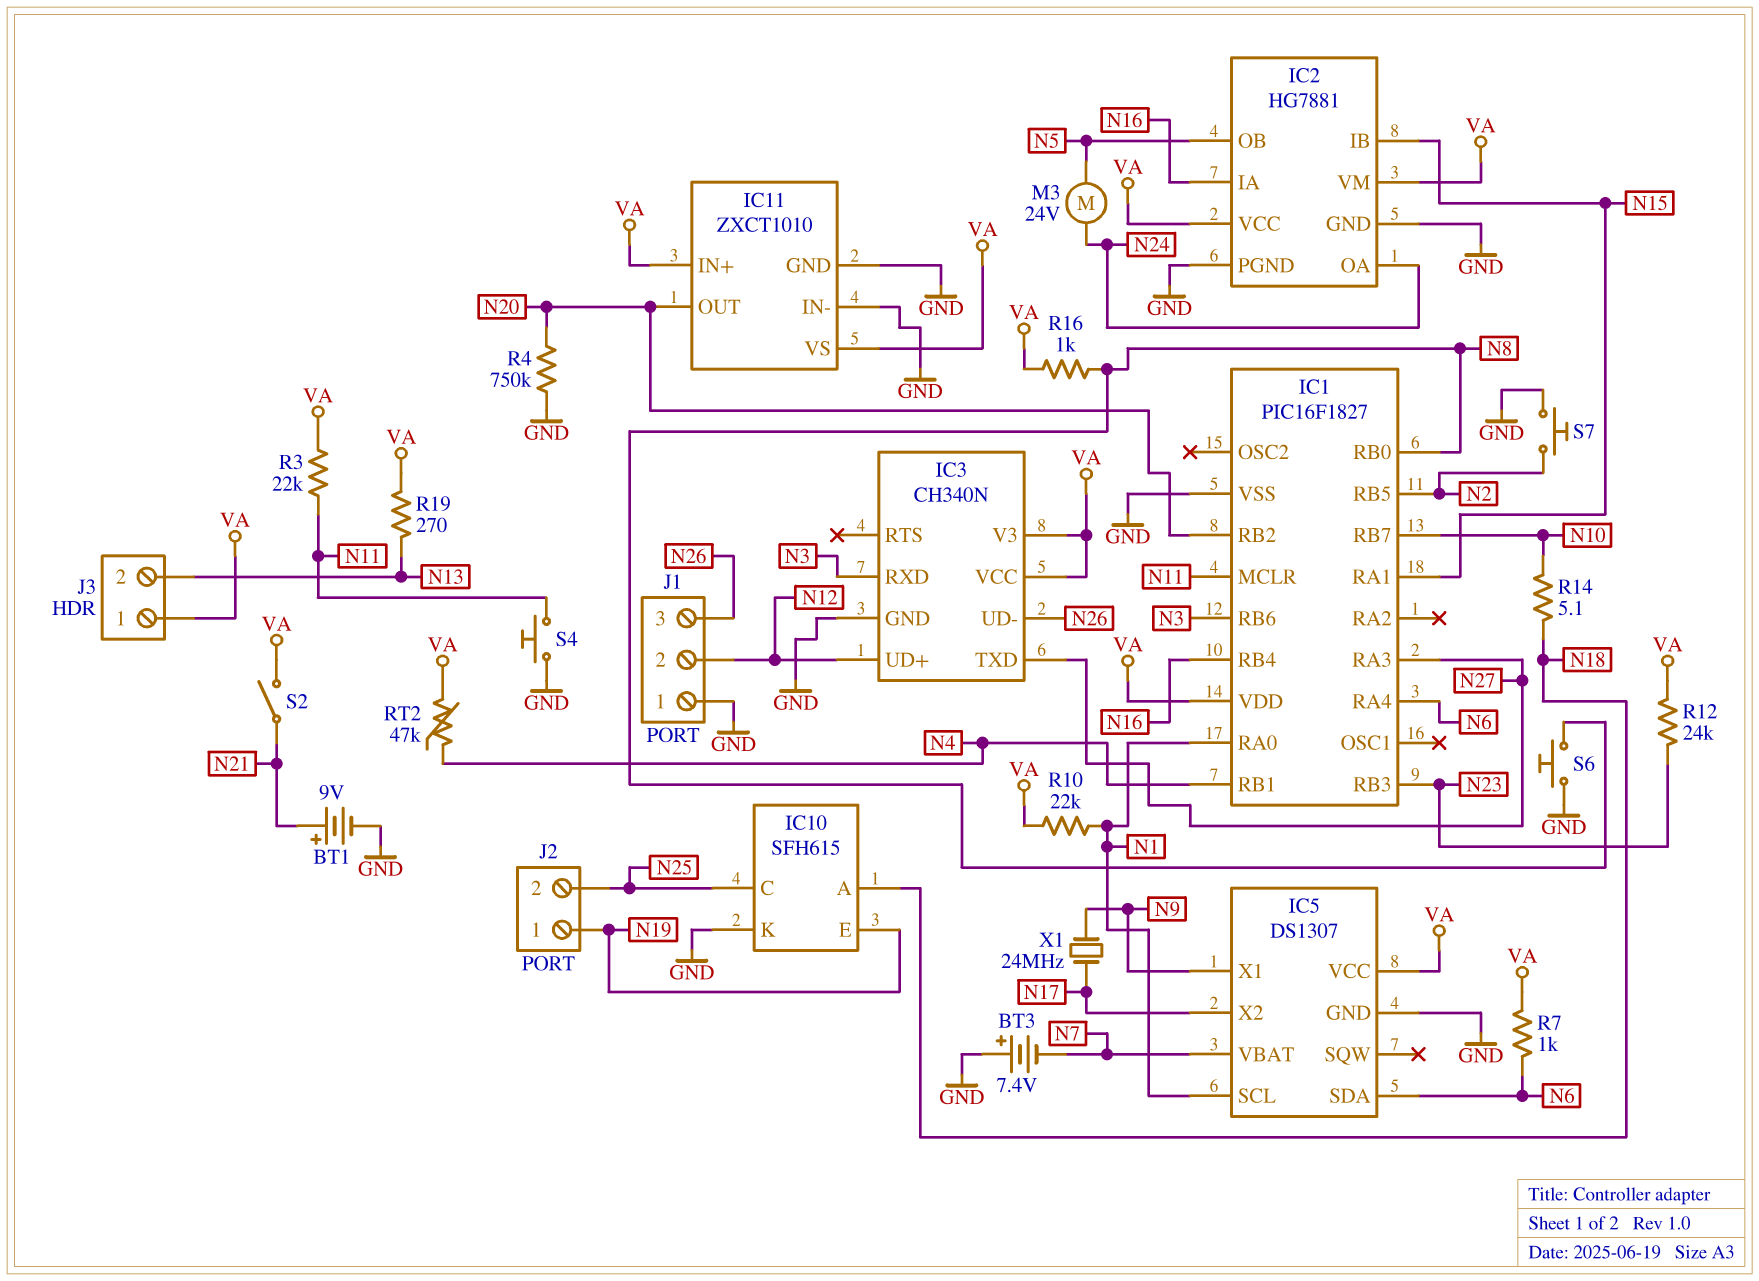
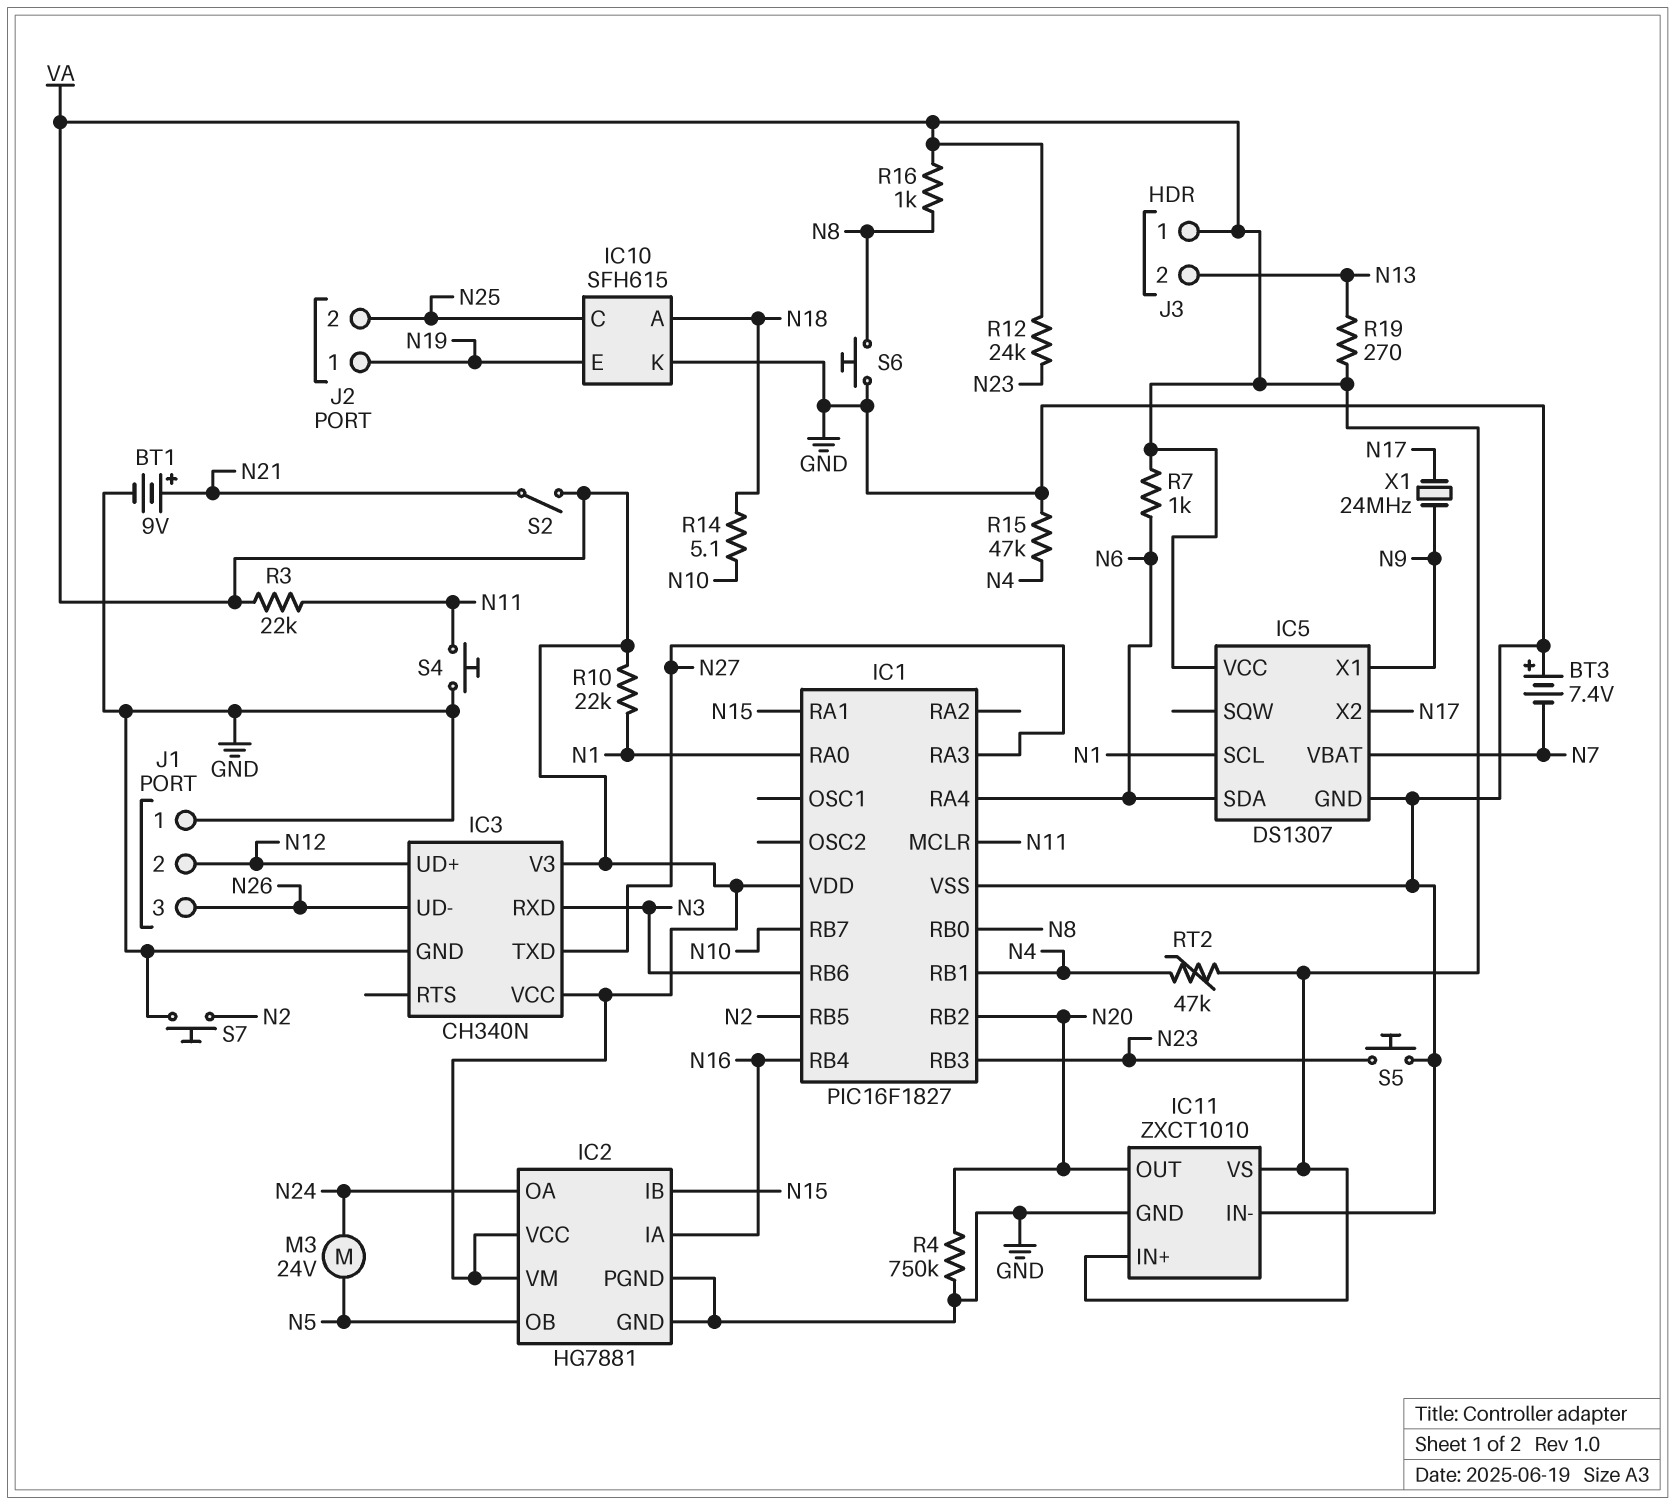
R15: none -> 47k (GND, N4)
S5: none -> button (GND, N23)

